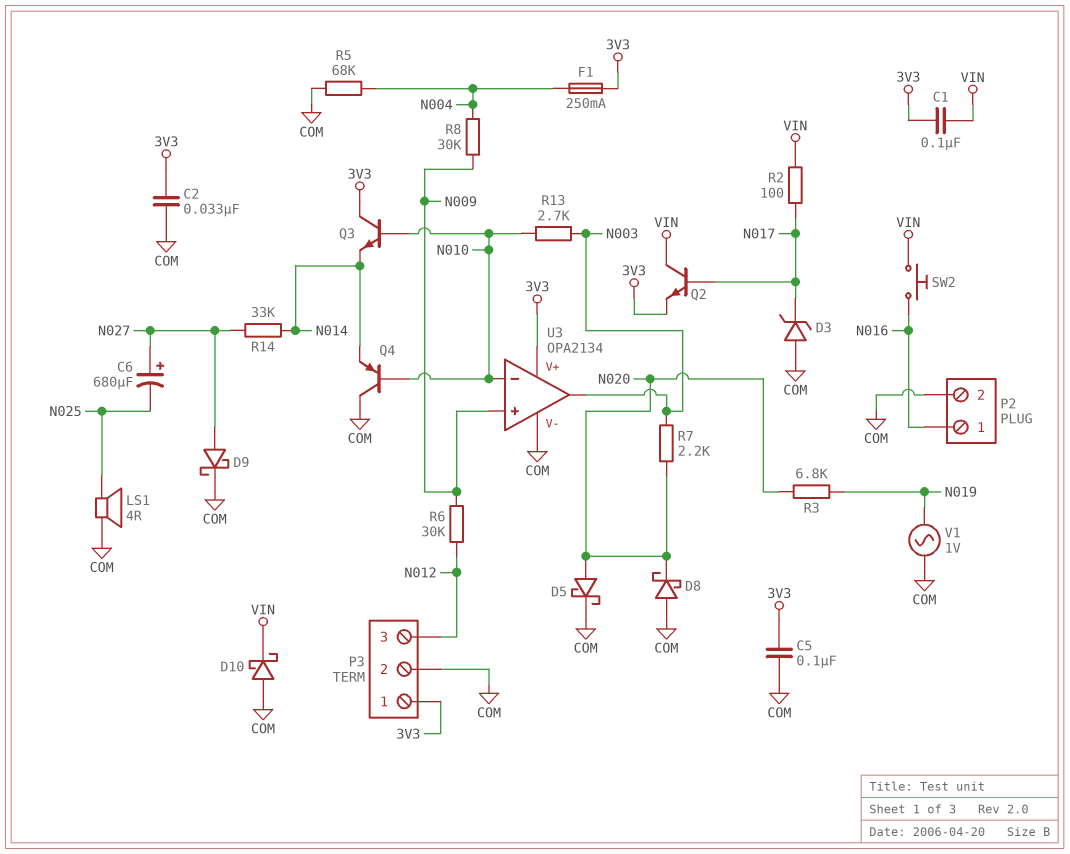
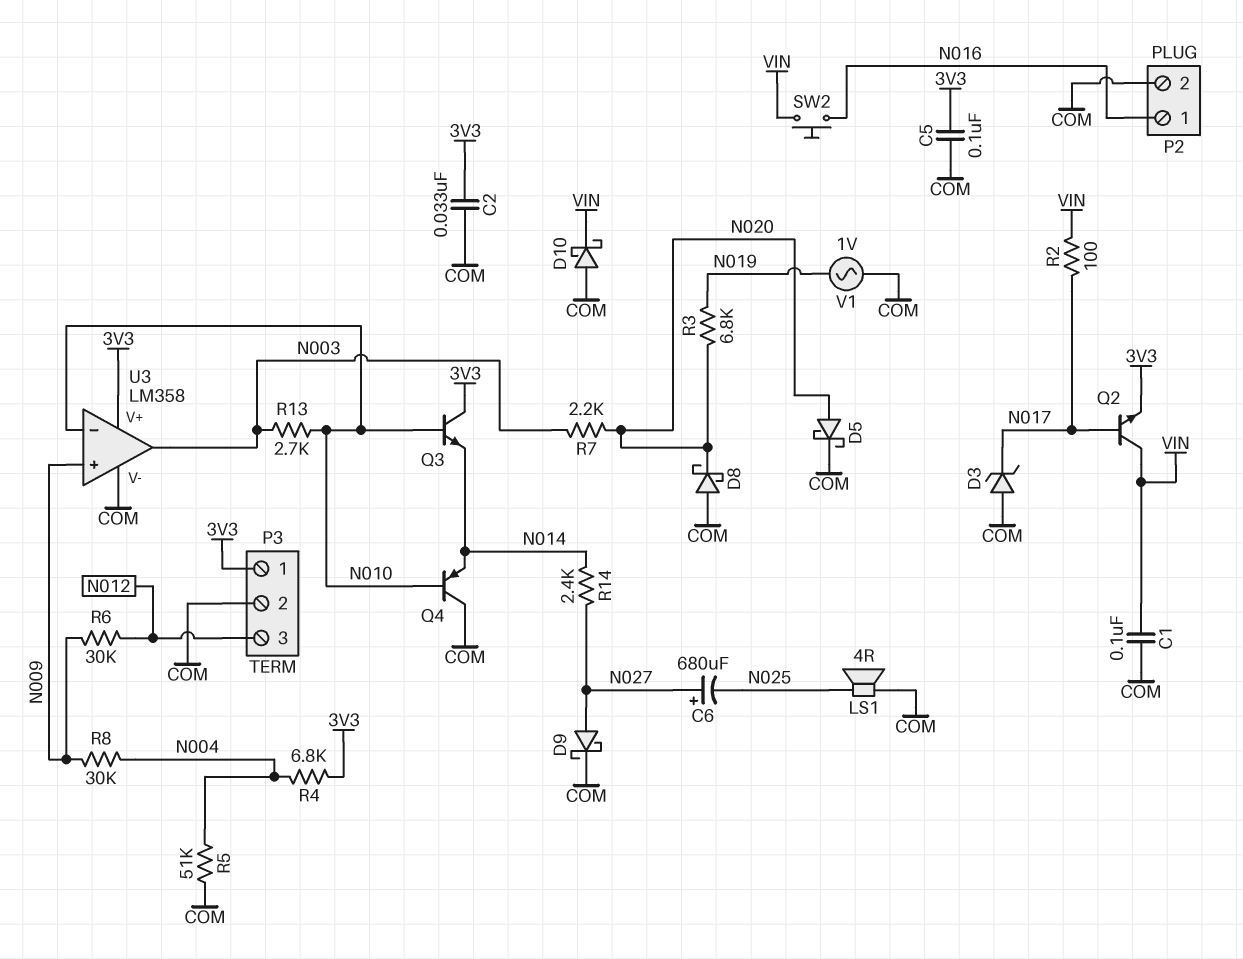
C1: 100nF (3V3, VIN) -> 100nF (COM, VIN)
F1: 250mA (3V3, N004) -> none
R4: none -> 6.8k (3V3, N004)
R5: 68k (COM, N004) -> 51k (COM, N004)
R14: 33k (N014, N027) -> 2.4k (N014, N027)
U3: OPA2134 -> LM358

